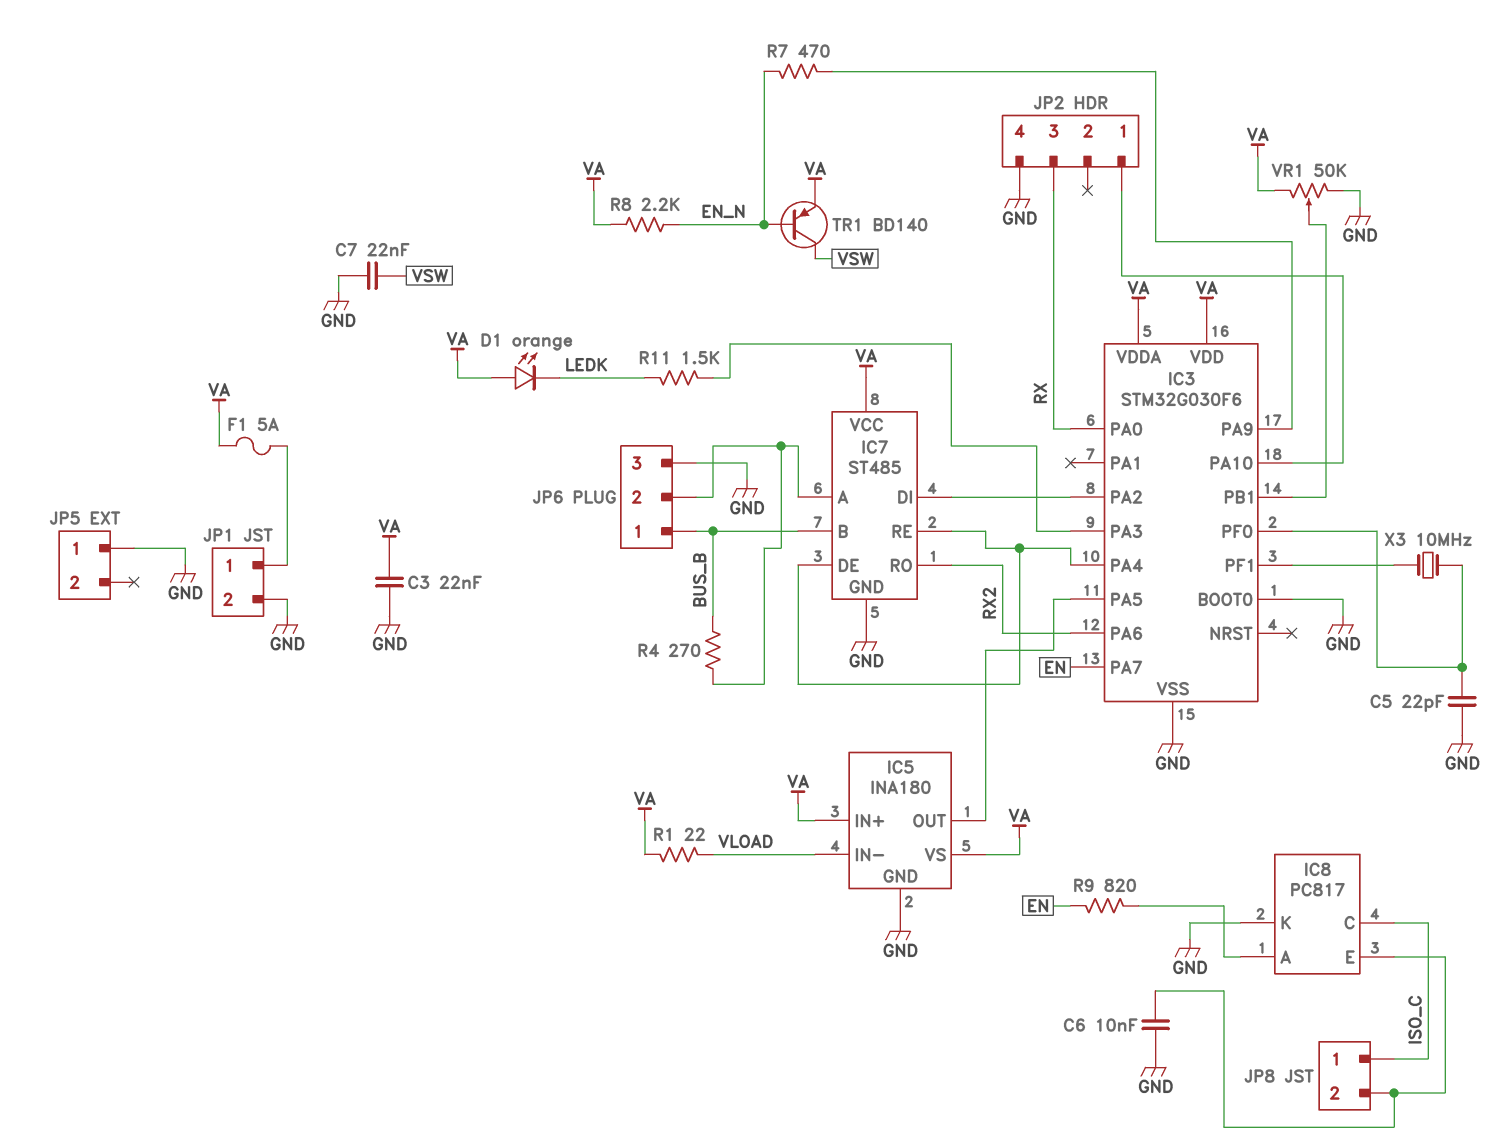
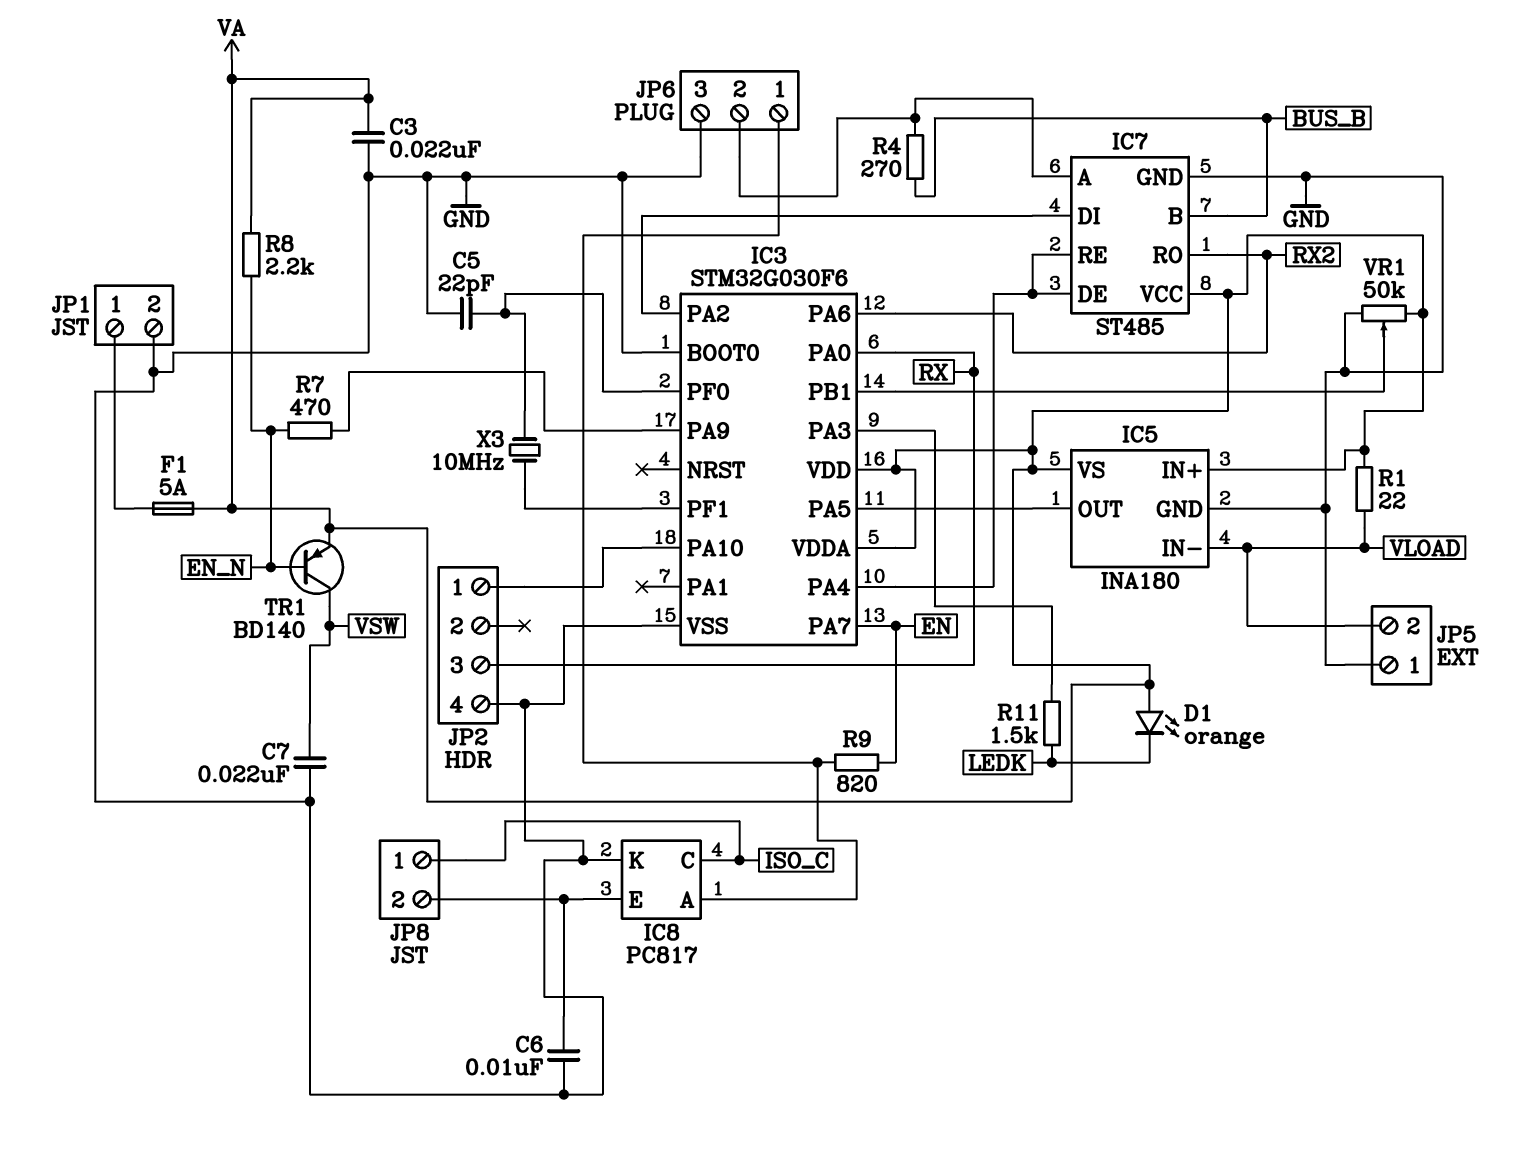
JP5 pin 2: none -> VLOAD
JP6 pin 1: BUS_B -> IC8/A

